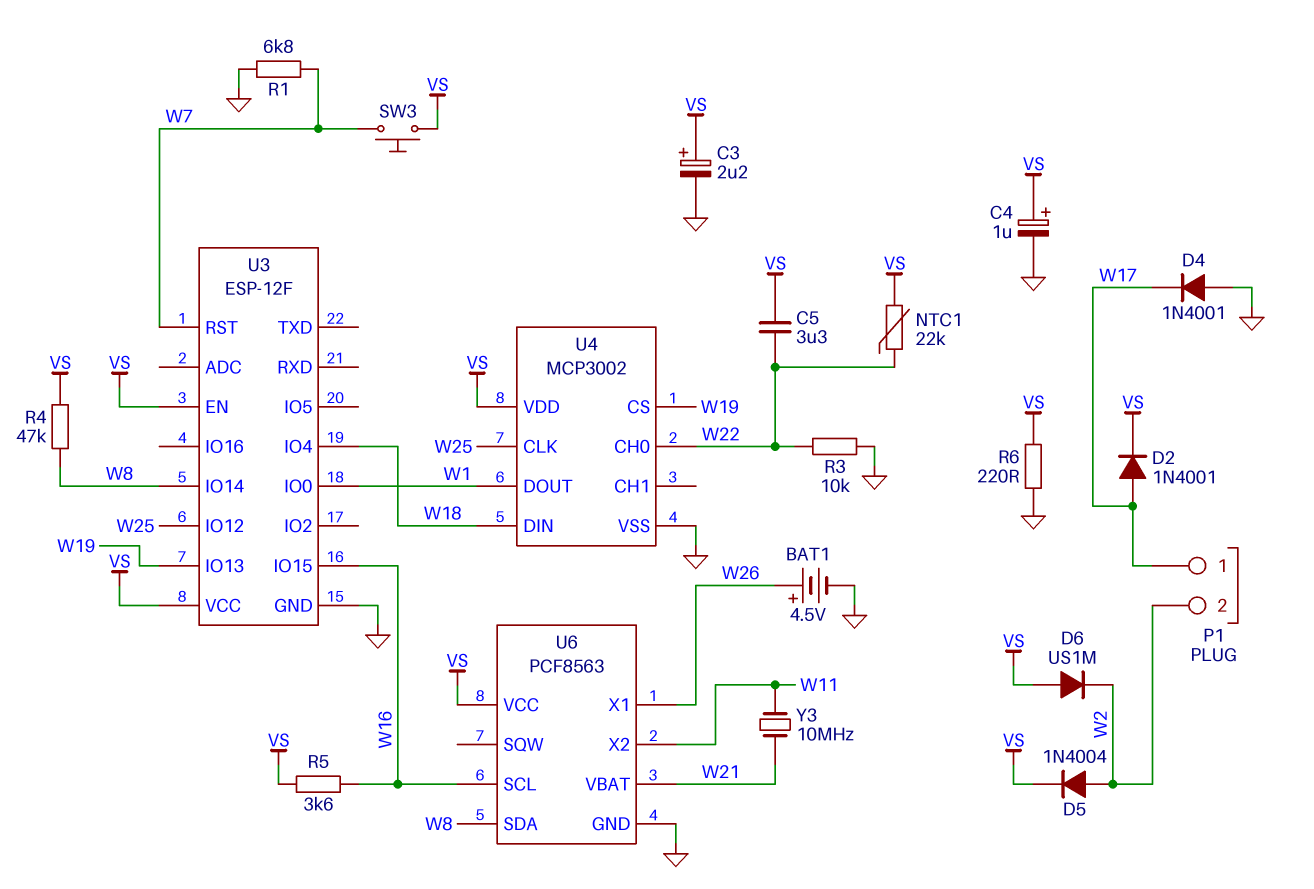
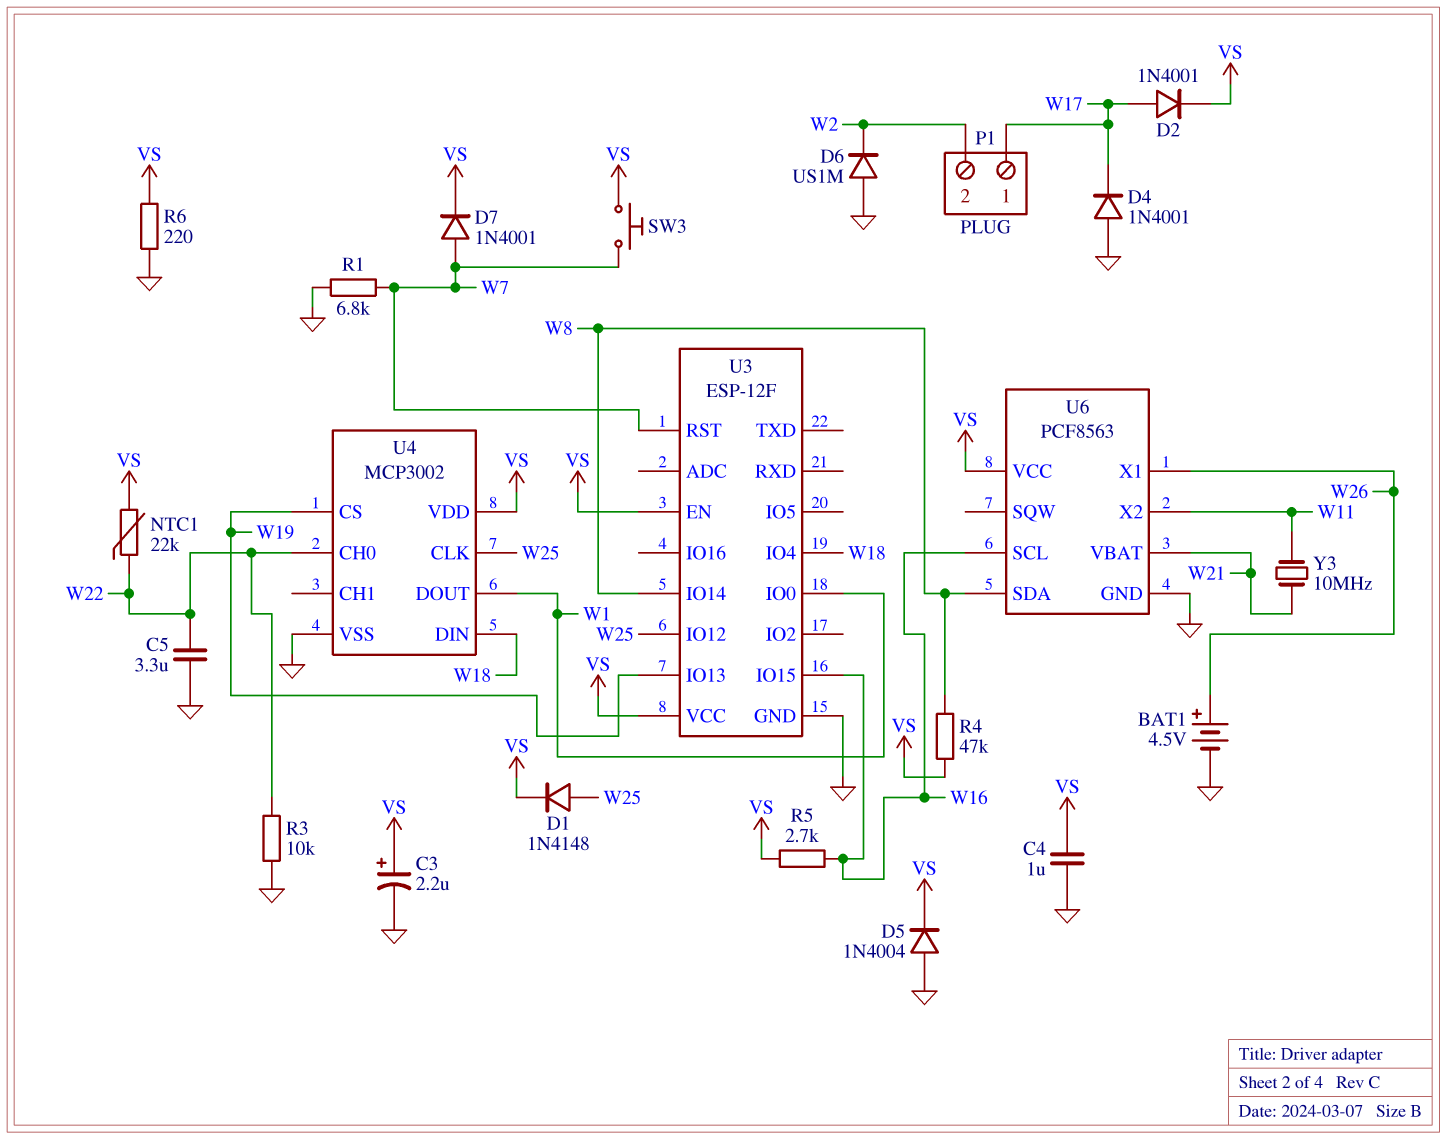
C4: 1uF (plus VS, minus GND) -> 1uF (GND, VS)
C5: 3.3uF (VS, W22) -> 3.3uF (GND, W22)
D1: none -> diode 1N4148 (A W25, K VS)
D5: diode 1N4004 (A W2, K VS) -> diode 1N4004 (A GND, K VS)
D6: diode US1M (A VS, K W2) -> diode US1M (A GND, K W2)
D7: none -> diode 1N4001 (A W7, K VS)
R5: 3.6k (VS, W16) -> 2.7k (VS, W16)

